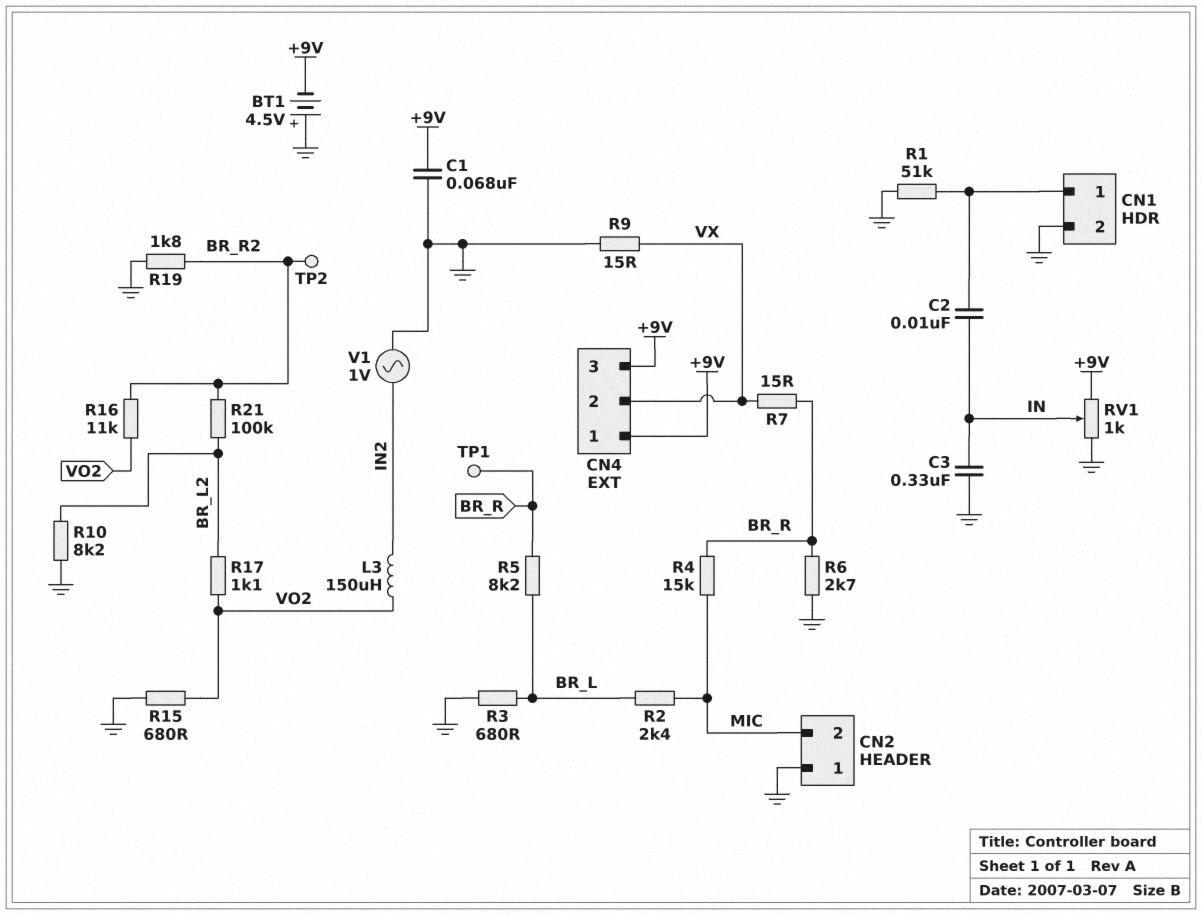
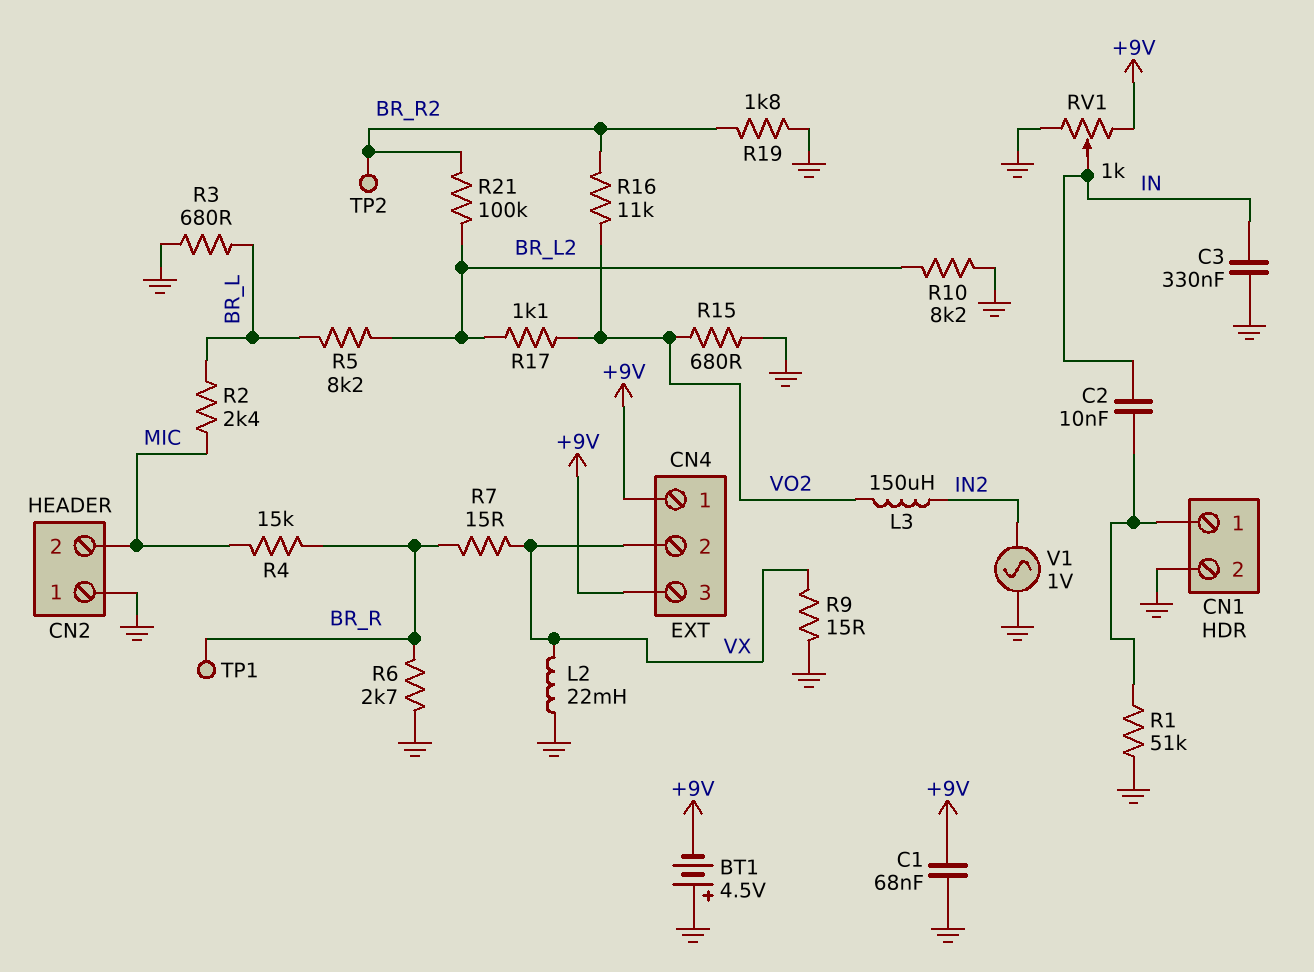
L2: none -> 22mH (GND, VX)
R5: 8.2k (BR_L, BR_R) -> 8.2k (BR_L, BR_L2)

